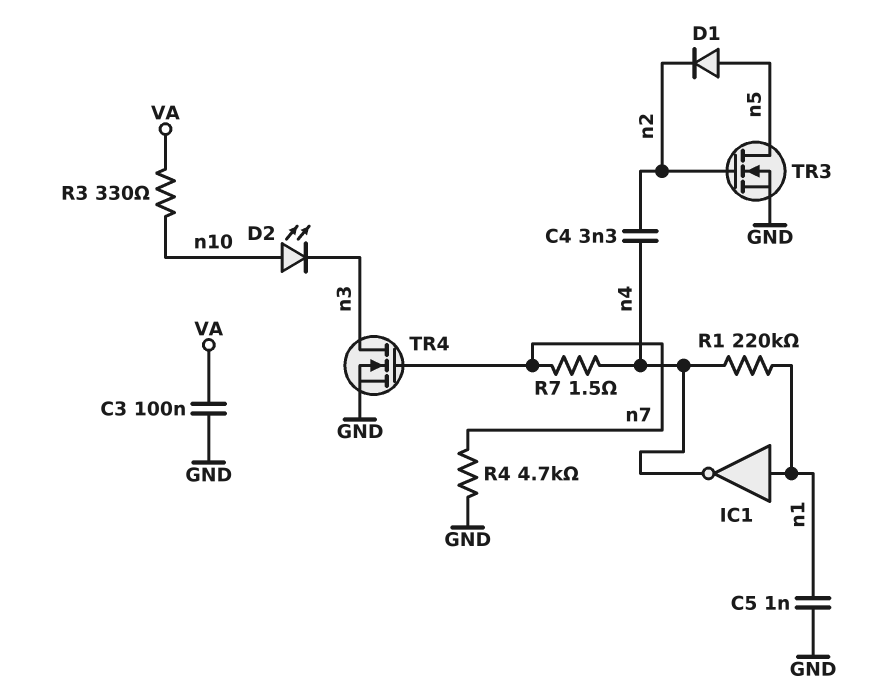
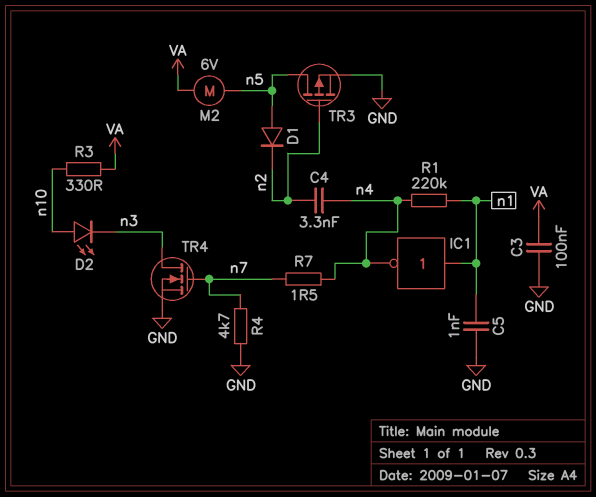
M2: none -> motor 6V (VA, n5)
TR3: NMOS (G n2, D n5, S GND) -> PMOS (G n2, D n5, S GND)

